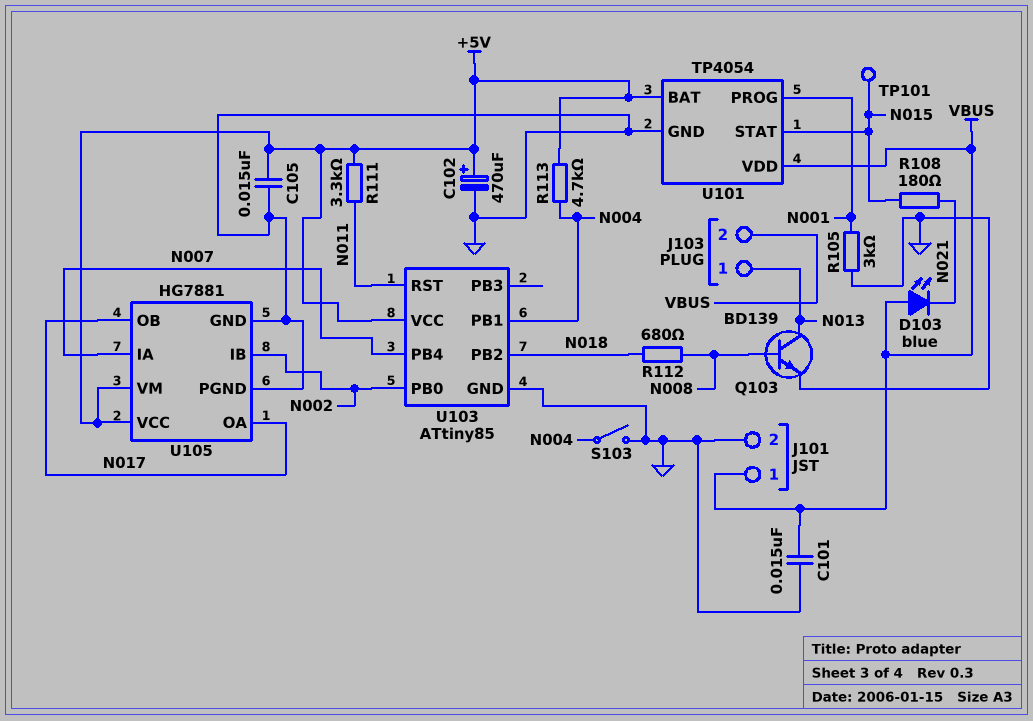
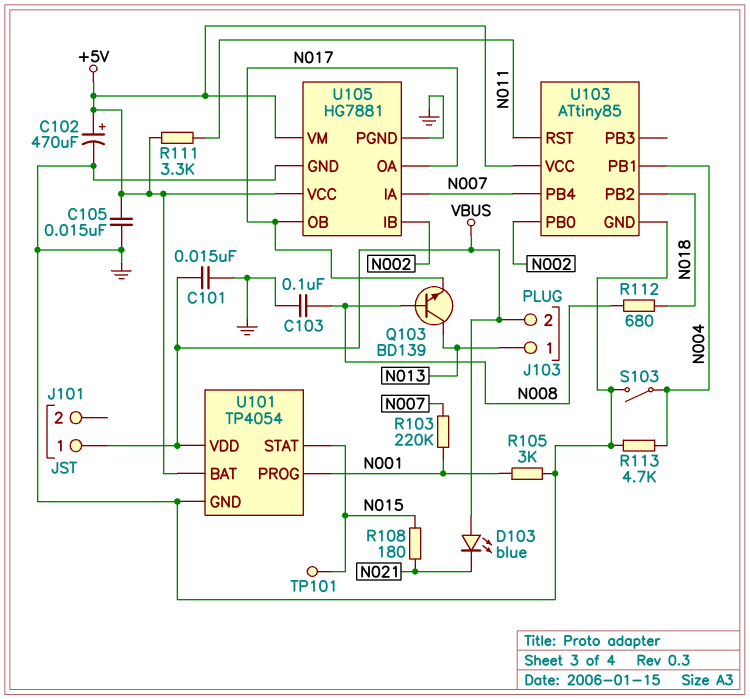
C103: none -> 100nF (GND, N008)
J101 pin 2: GND -> none
Q103: NPN BD139 (B N008, C N013, E GND) -> NPN BD139 (B N008, C N013, E N017)
R103: none -> 220k (N001, N007)
R113: 4.7k (+5V, N004) -> 4.7k (GND, N004)

